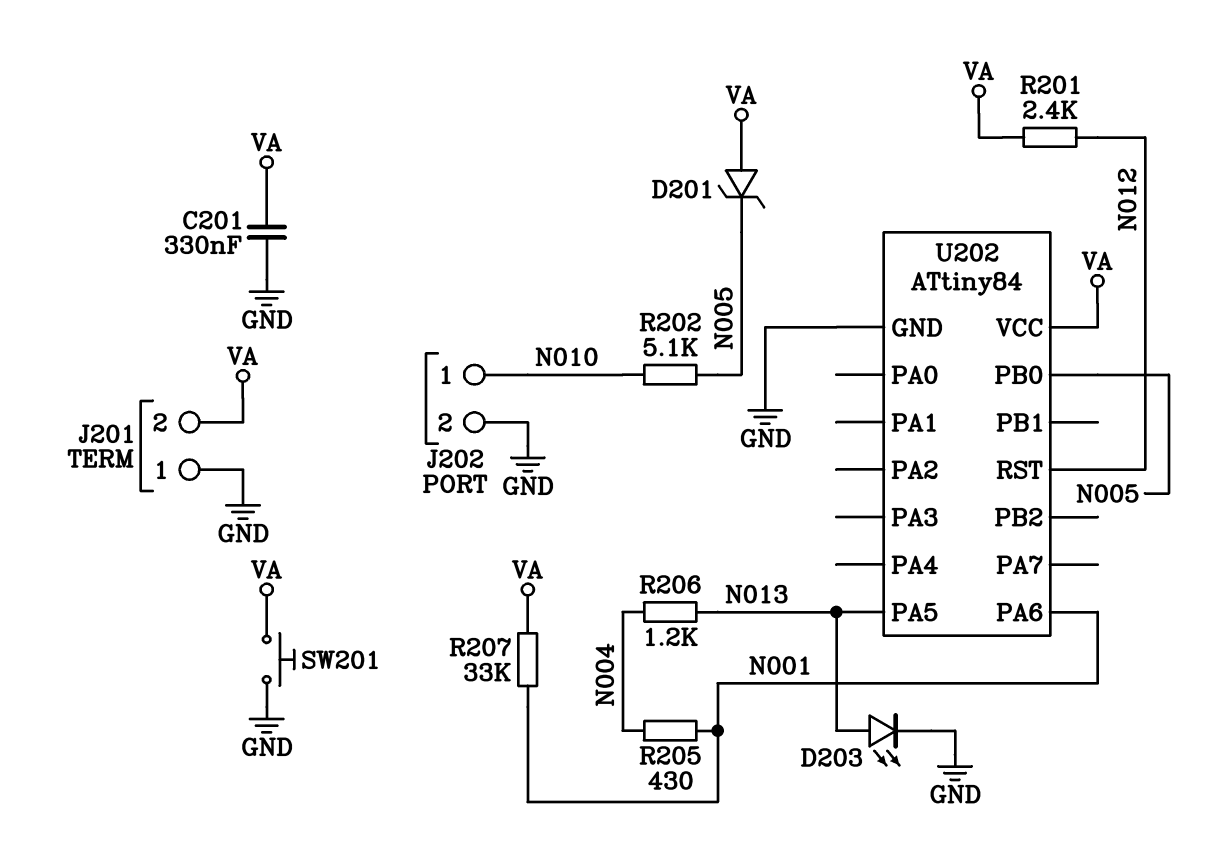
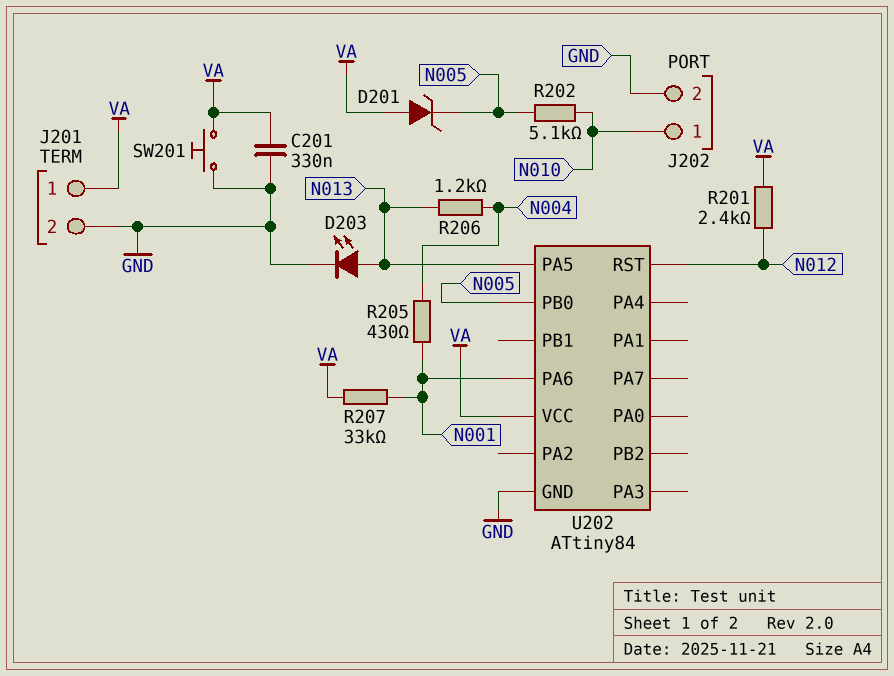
J201 pin 1: GND -> VA
J201 pin 2: VA -> GND

